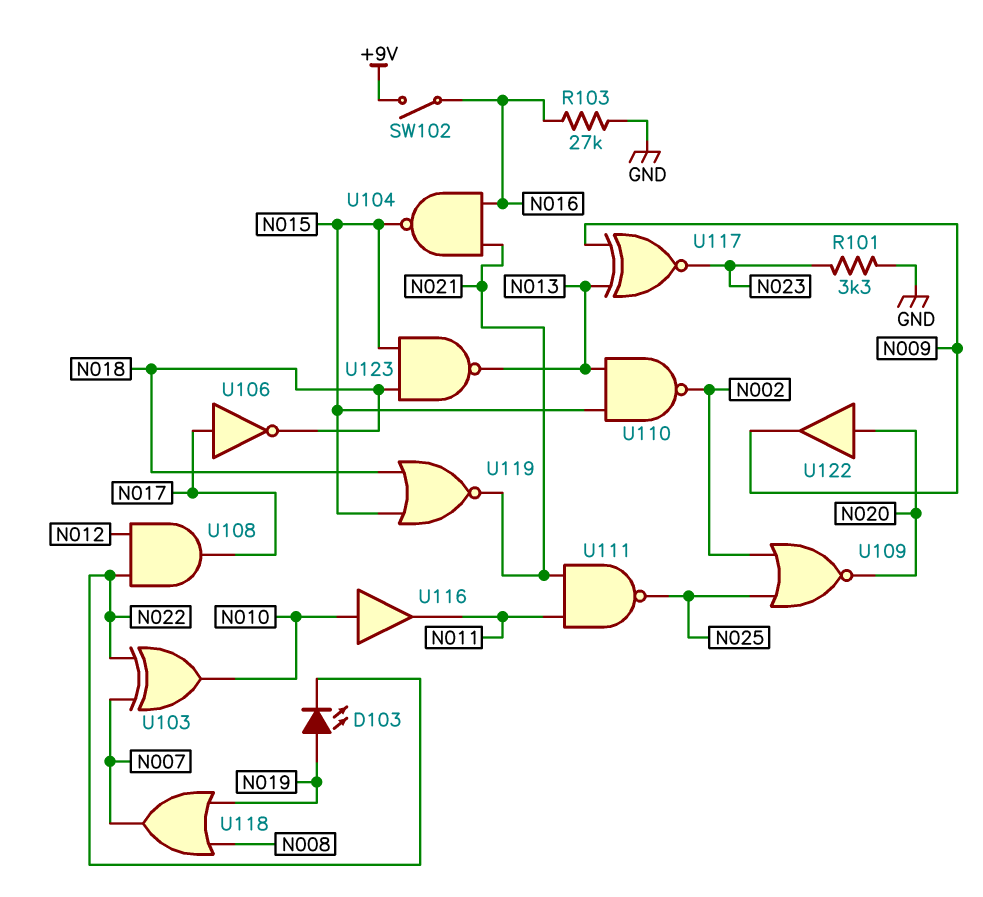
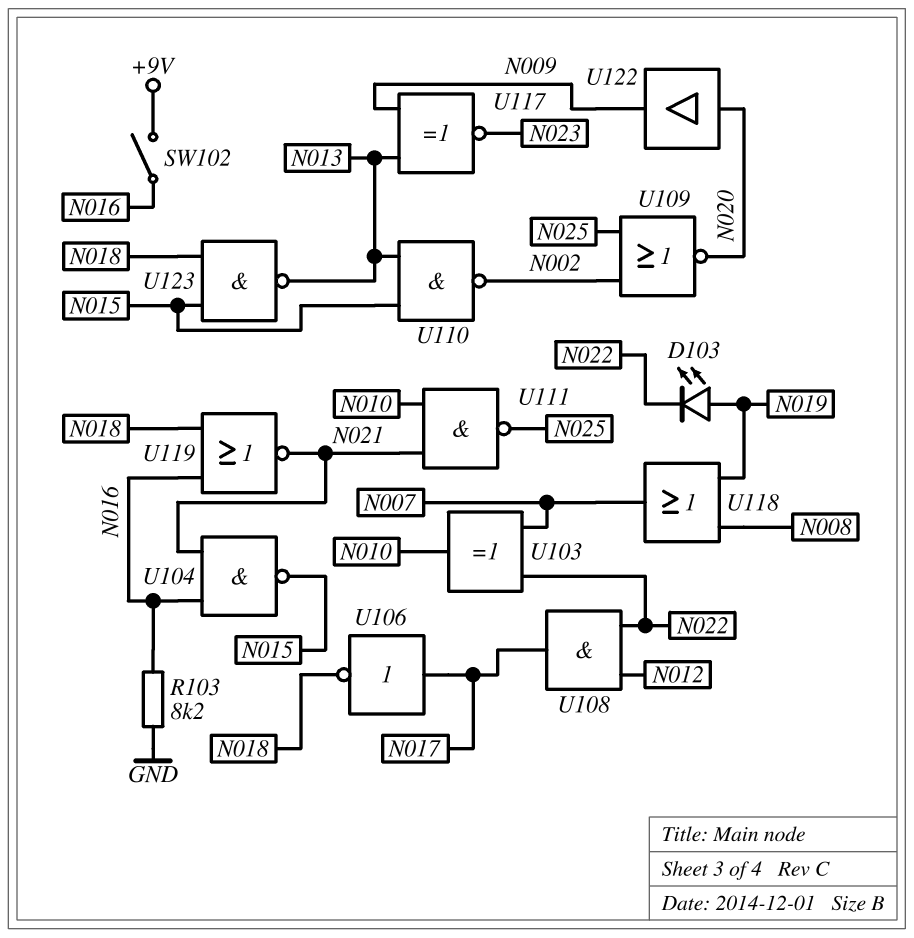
R101: 3.3k (GND, N023) -> none
R103: 27k (GND, N016) -> 8.2k (GND, N016)
U111: NAND (in N011, in N021, out N025) -> NAND (in N010, in N021, out N025)
U116: buffer (in N010, out N011) -> none
U119: NOR (in N015, in N018, out N021) -> NOR (in N016, in N018, out N021)

